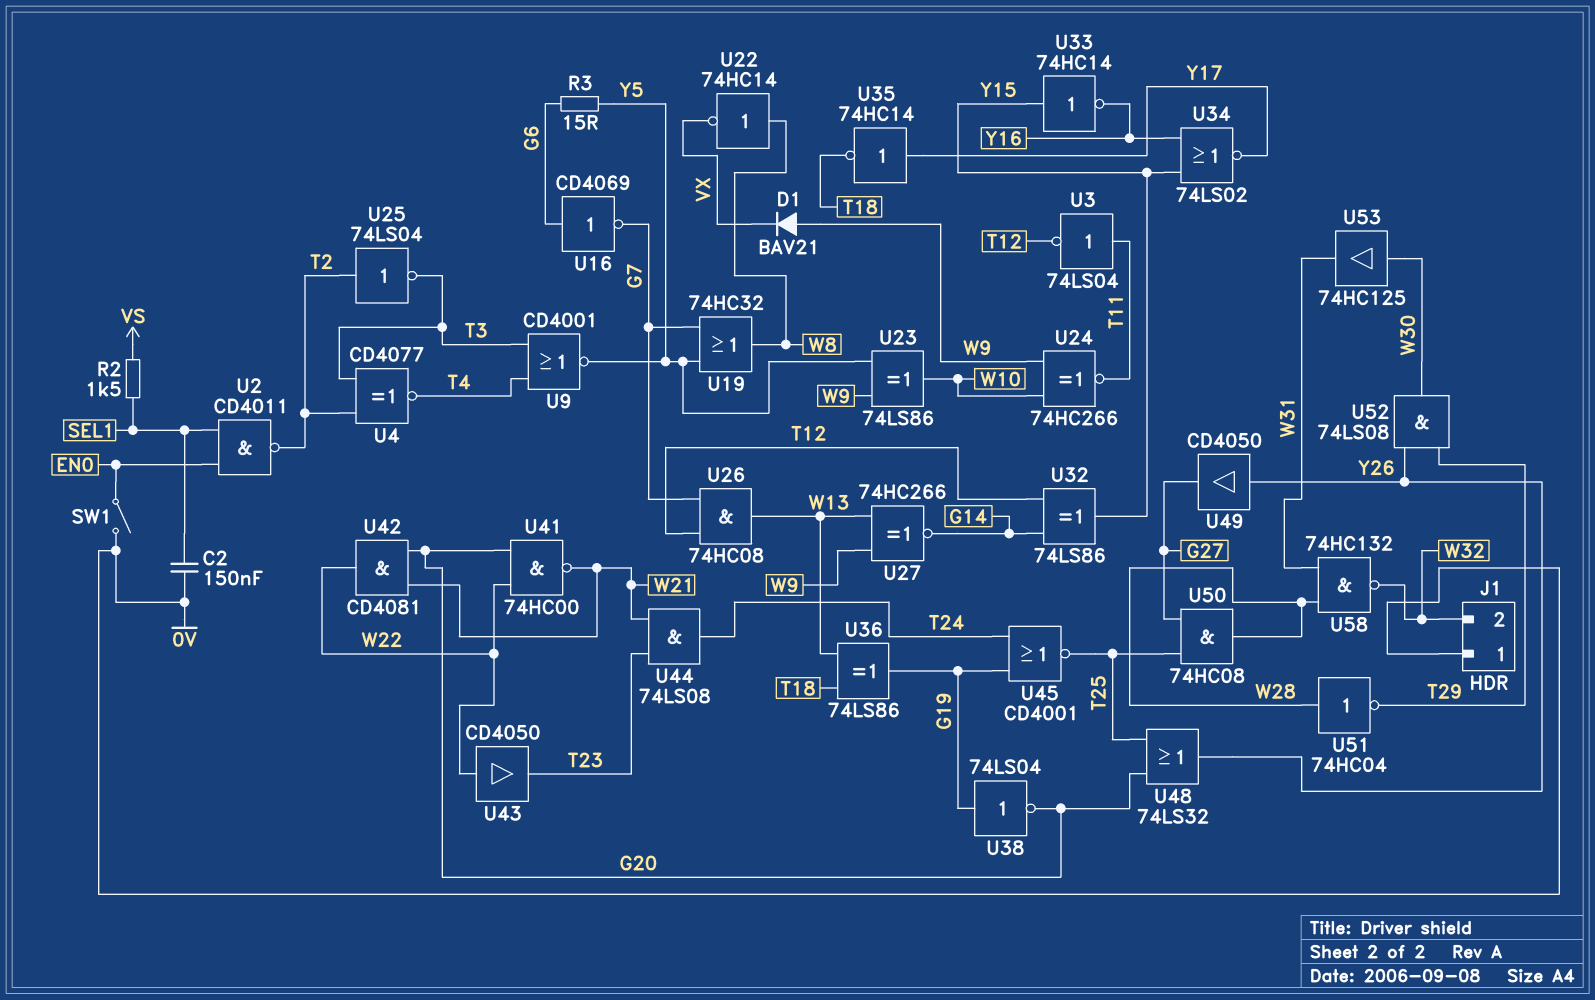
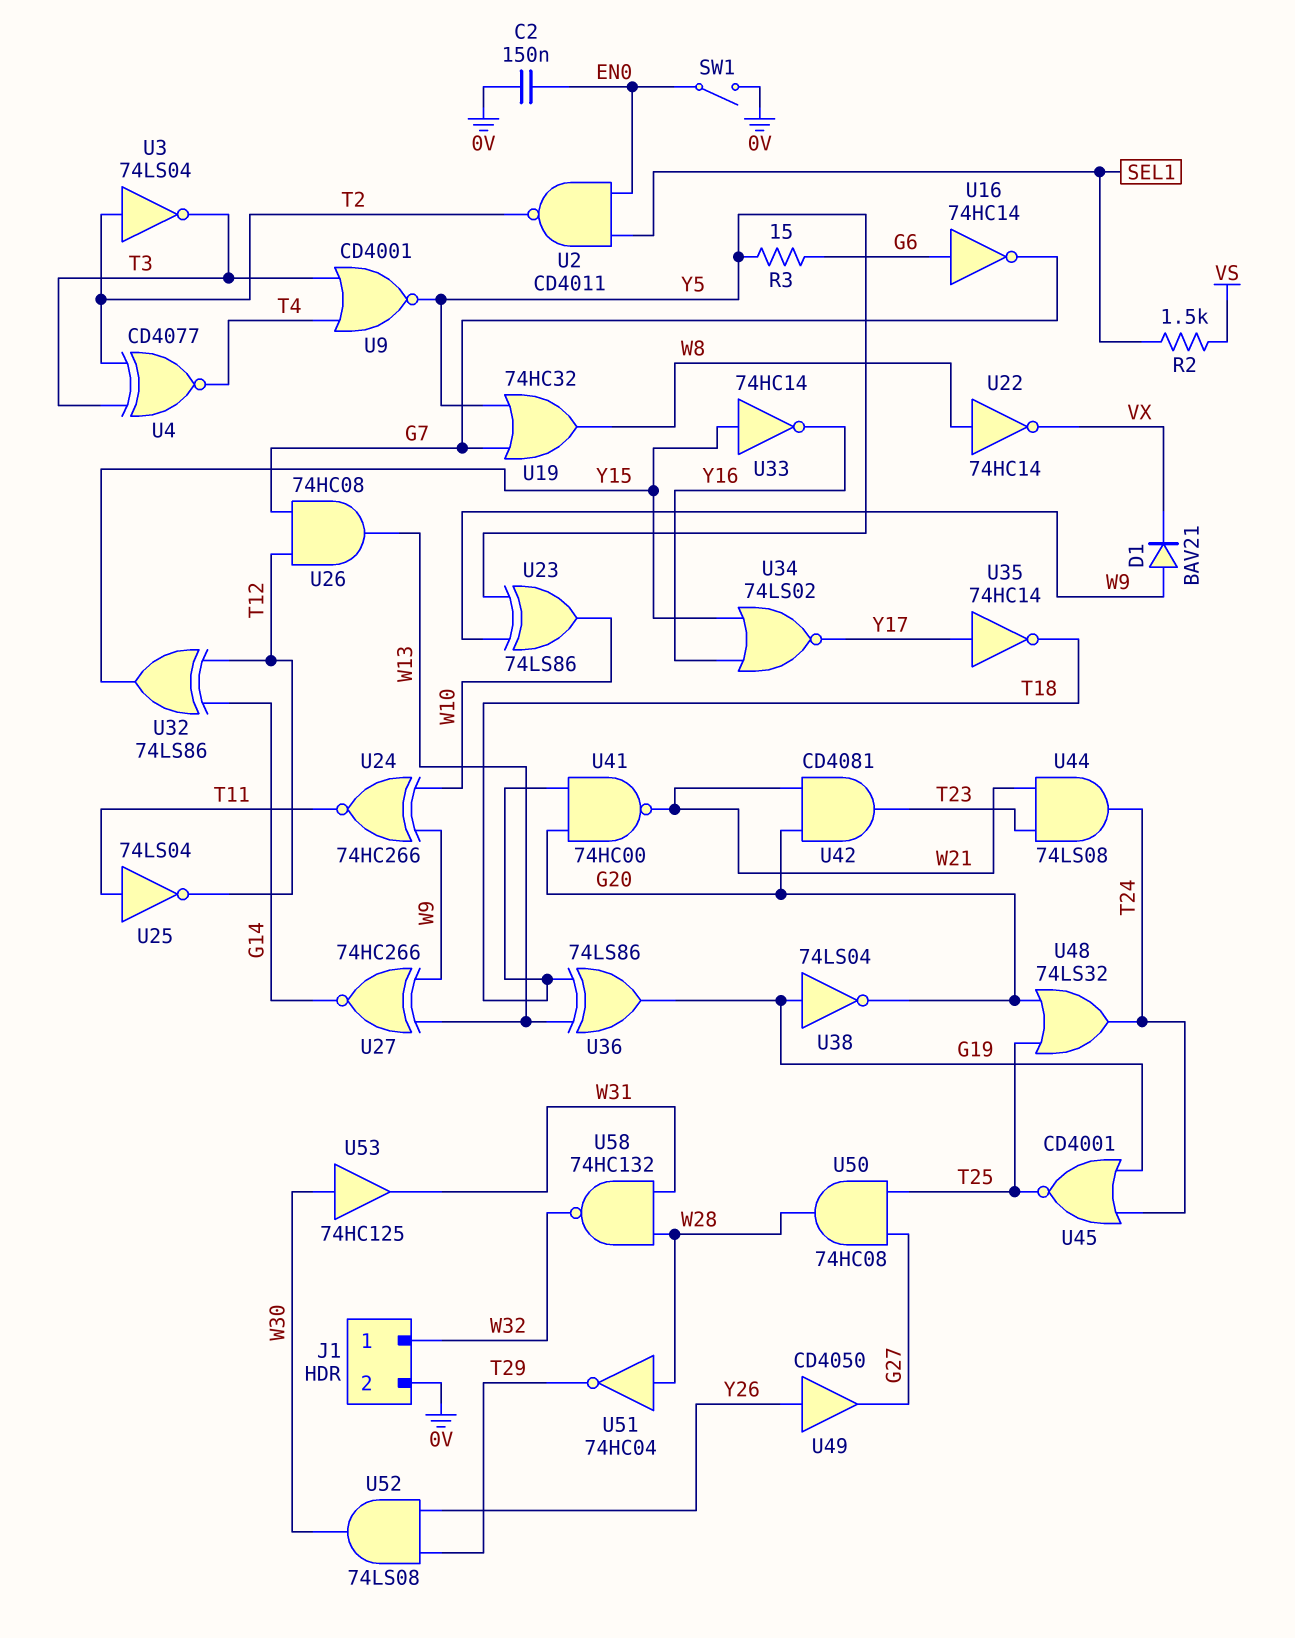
C2: 150nF (0V, SEL1) -> 150nF (0V, EN0)
J1 pin 1: 0V -> W32
J1 pin 2: W32 -> 0V
U3: NOT 74LS04 (in T11, out T12) -> NOT 74LS04 (in T2, out T3)
U16: NOT CD4069 (in G6, out G7) -> NOT 74HC14 (in G6, out G7)
U25: NOT 74LS04 (in T2, out T3) -> NOT 74LS04 (in T11, out T12)
U41: NAND 74HC00 (in G20, in W22, out W21) -> NAND 74HC00 (in G20, in T18, out W21)
U42: AND CD4081 (in G20, in W21, out W22) -> AND CD4081 (in G20, in W21, out T23)
U43: buffer CD4050 (in W22, out T23) -> none
U48: OR 74LS32 (in G20, in T25, out Y26) -> OR 74LS32 (in G20, in T25, out T24)

